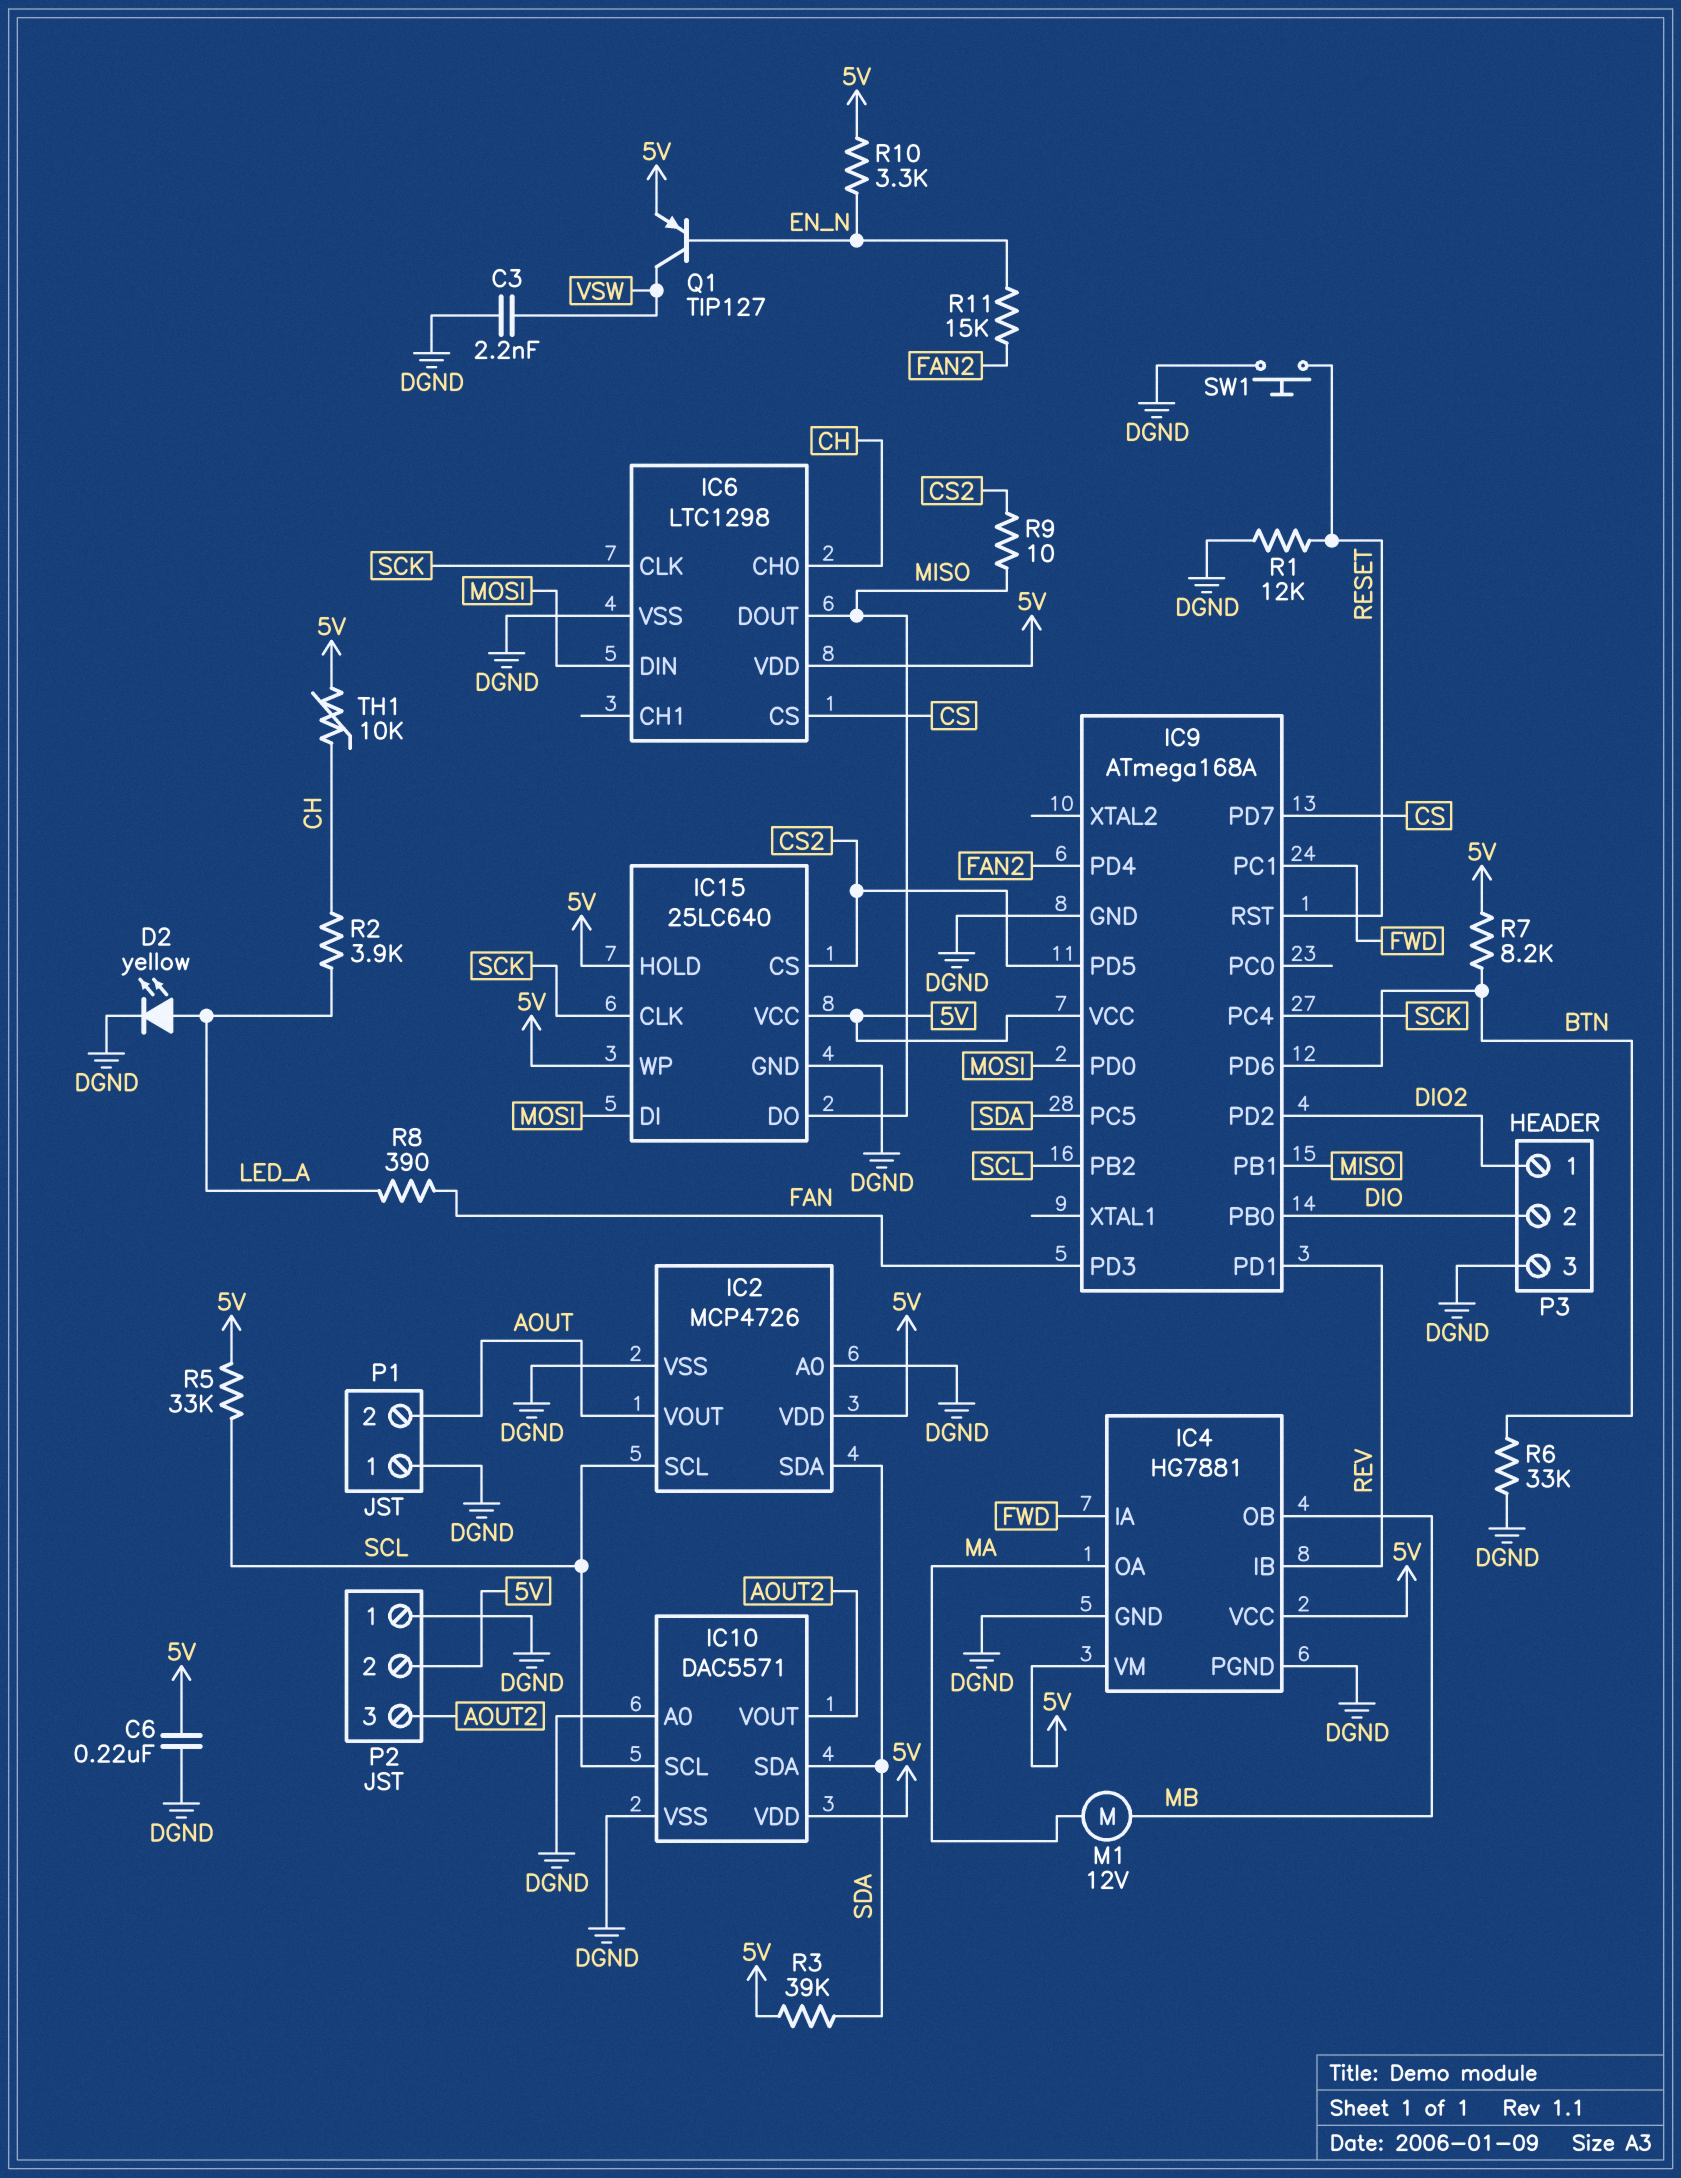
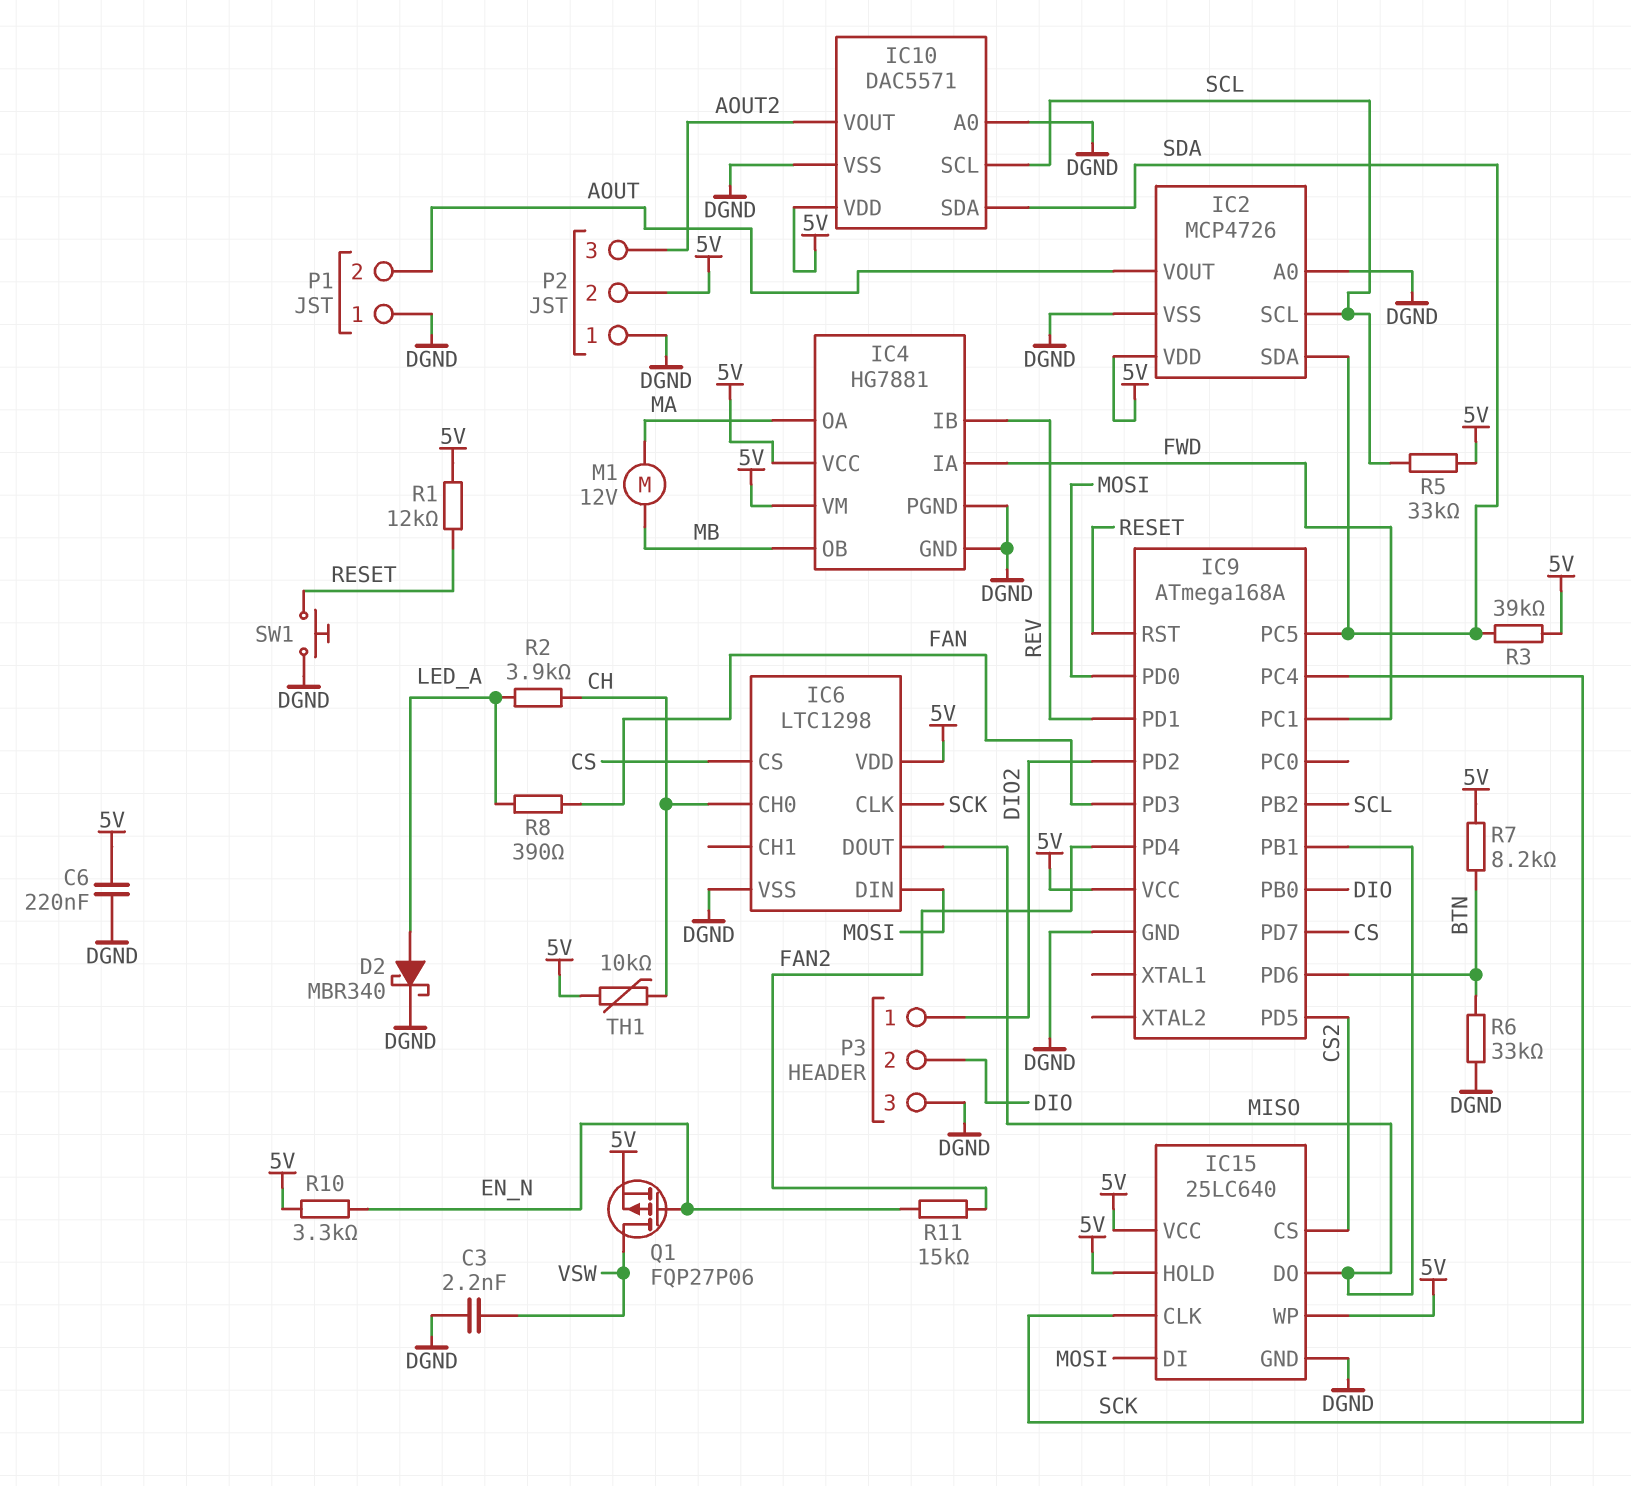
D2: LED yellow (A LED_A, K DGND) -> schottky MBR340 (A LED_A, K DGND)
Q1: PNP TIP127 (B EN_N, C VSW, E 5V) -> PMOS FQP27P06 (G EN_N, D VSW, S 5V)
R1: 12k (DGND, RESET) -> 12k (5V, RESET)
R9: 10 (CS2, MISO) -> none

